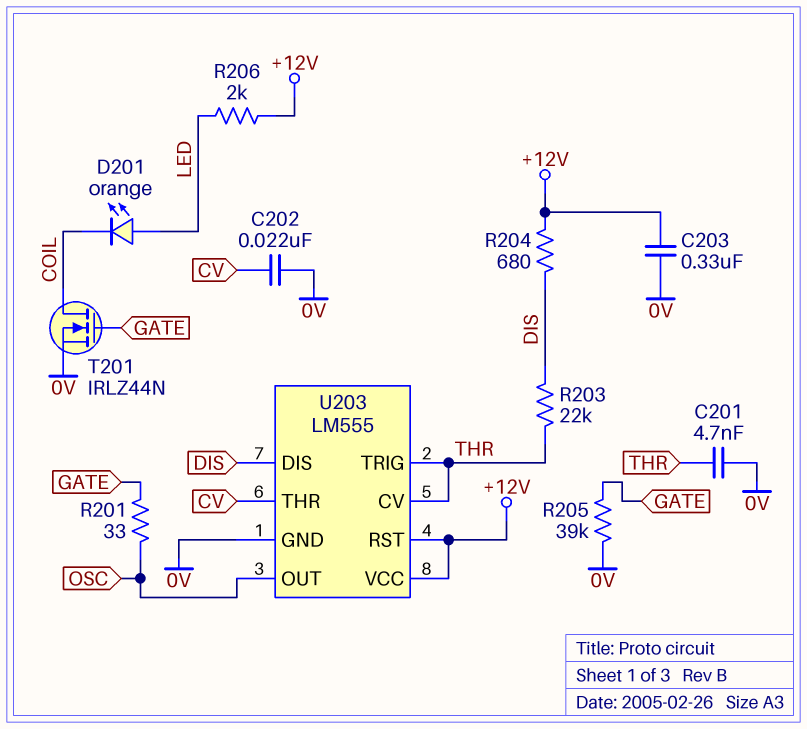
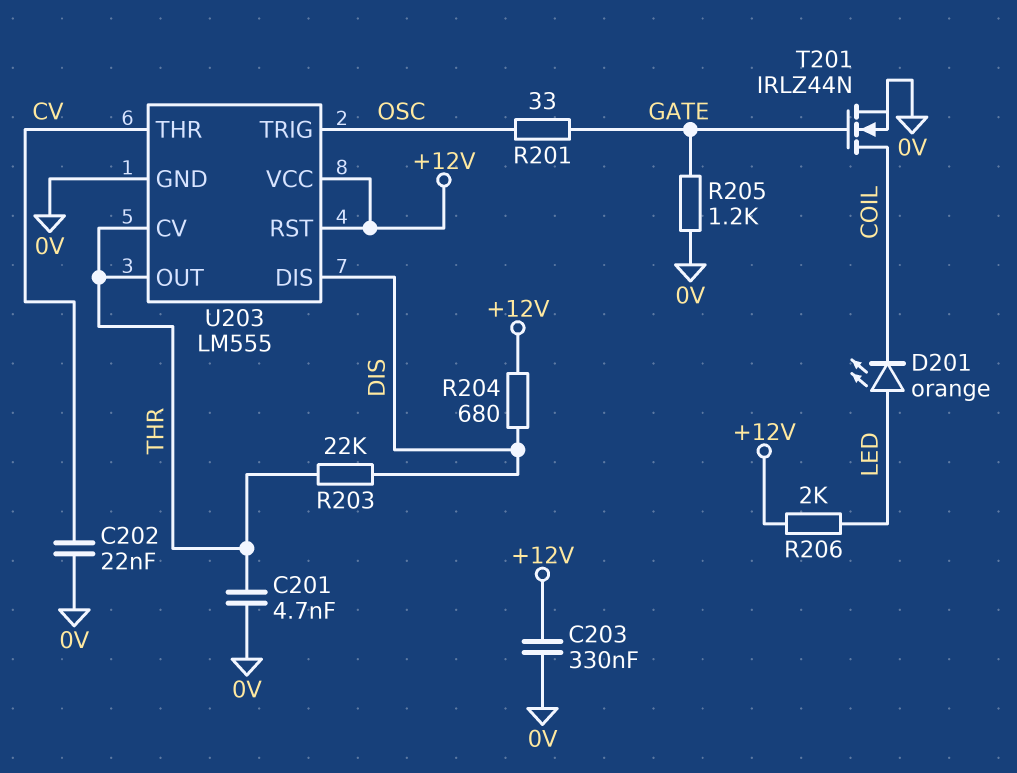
R205: 39k (0V, GATE) -> 1.2k (0V, GATE)
U203 pin OUT: OSC -> THR
U203 pin TRIG: THR -> OSC

